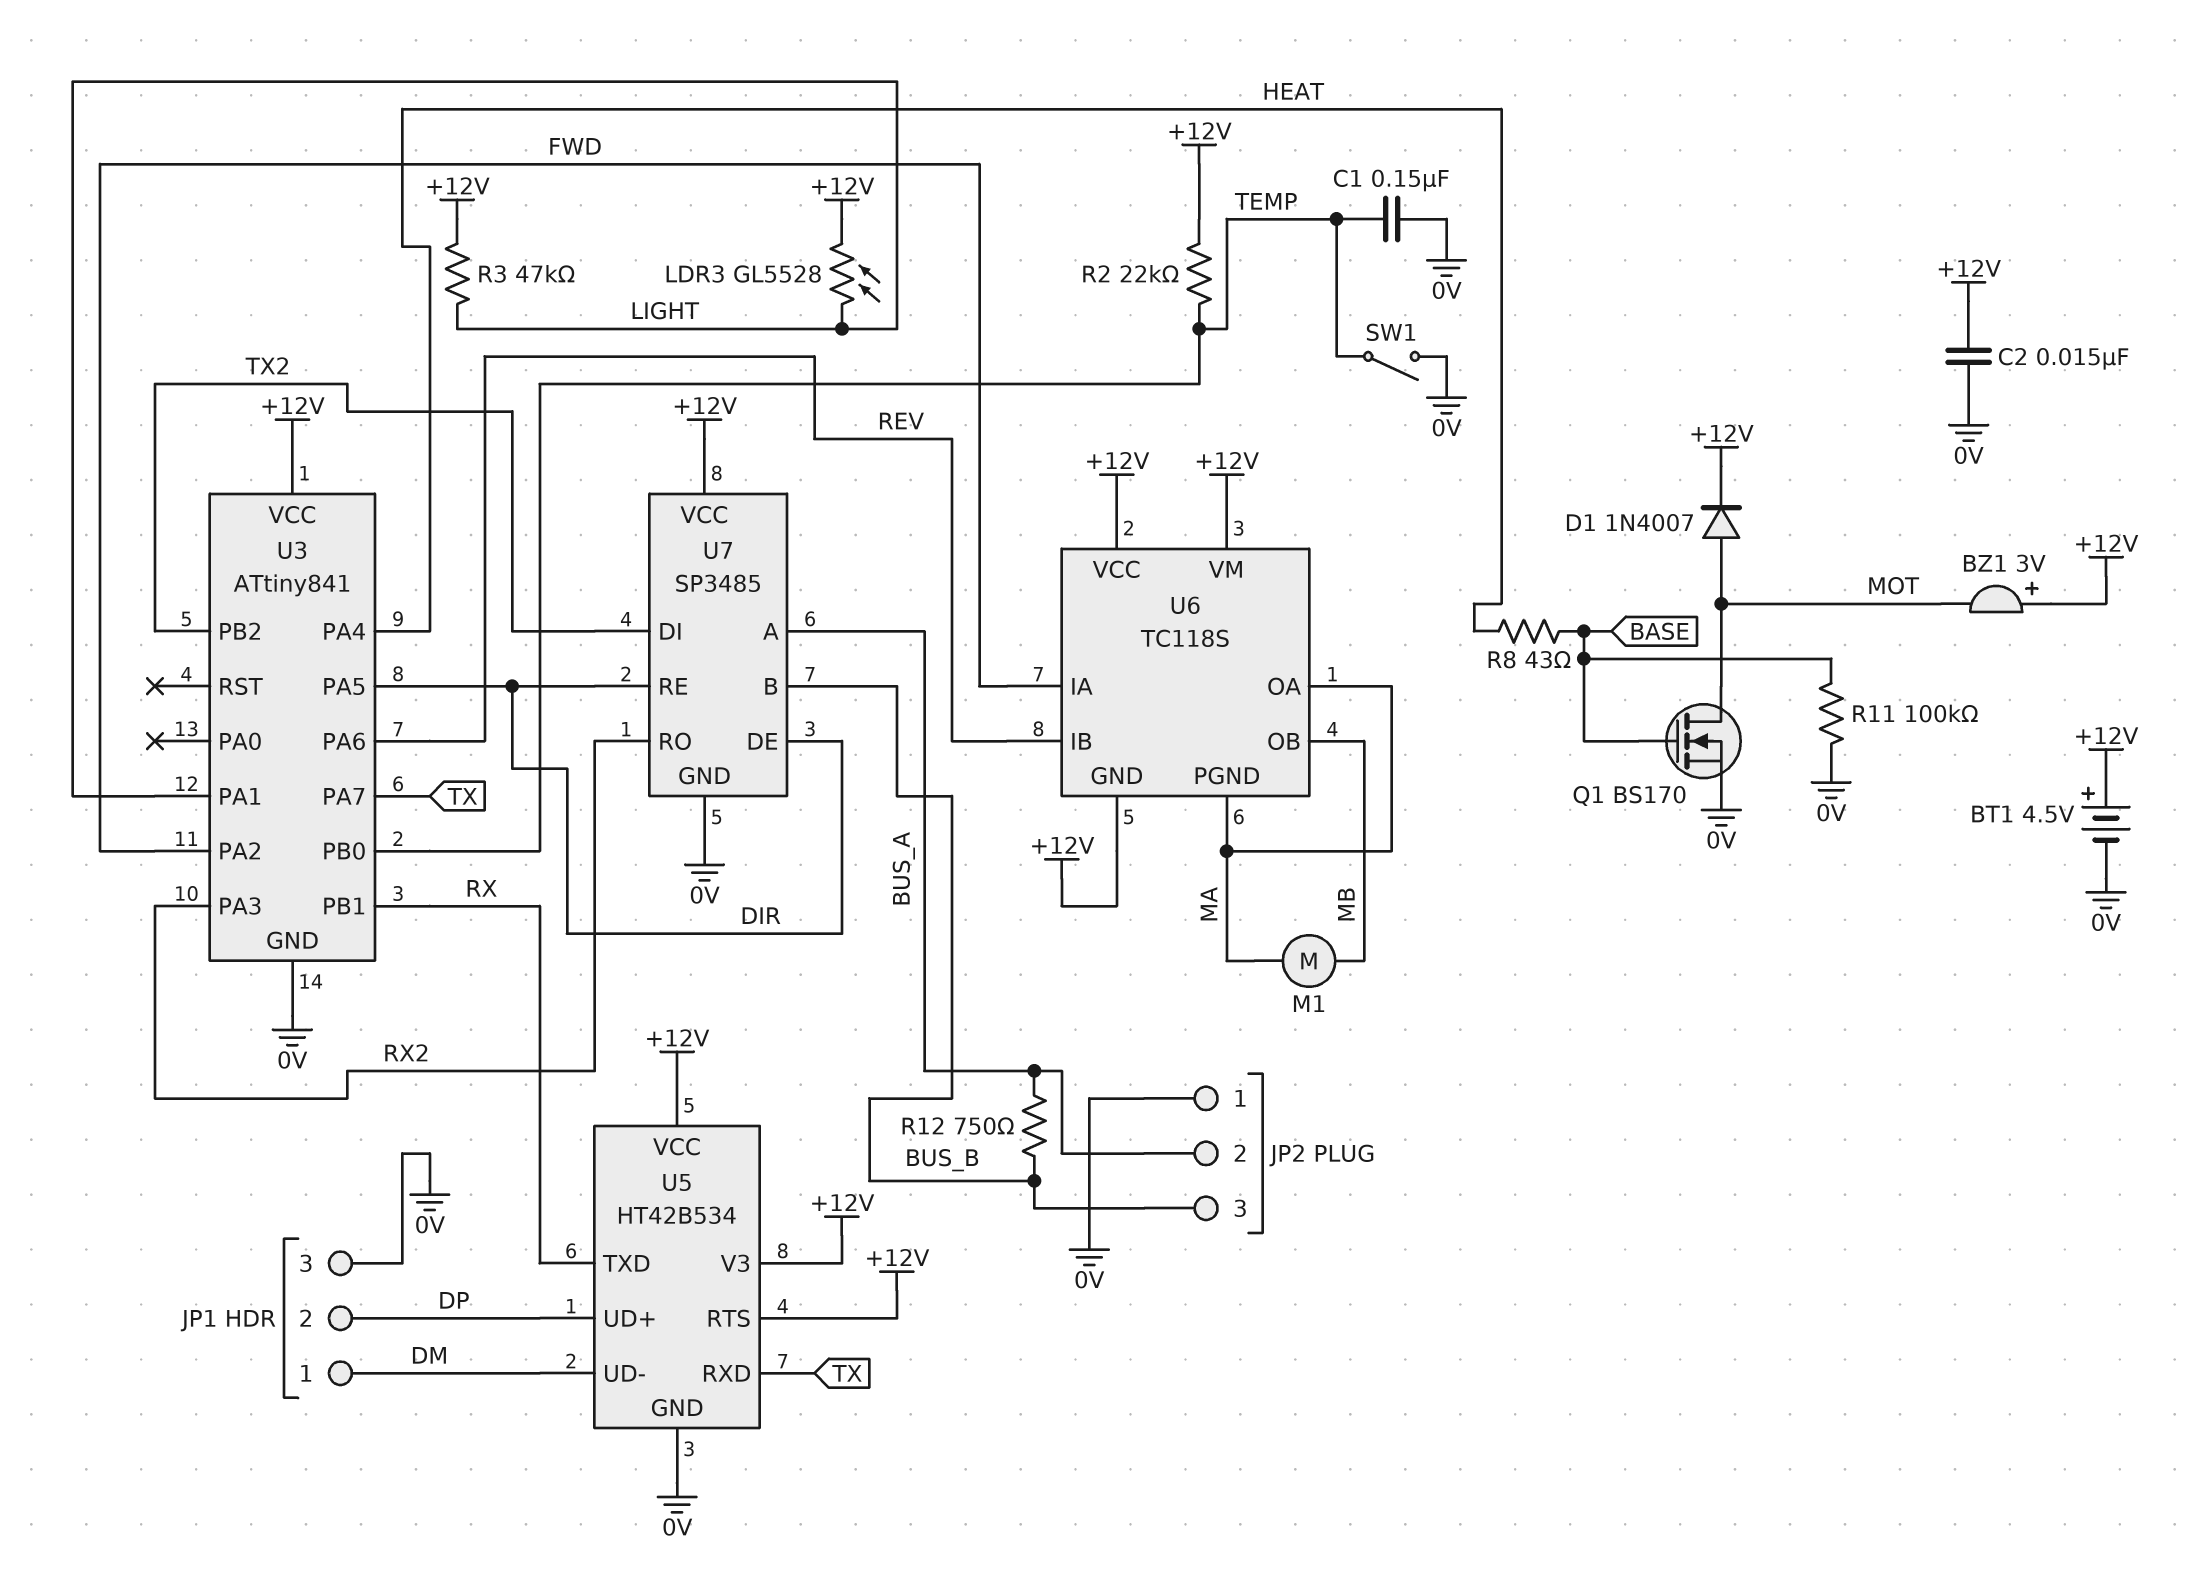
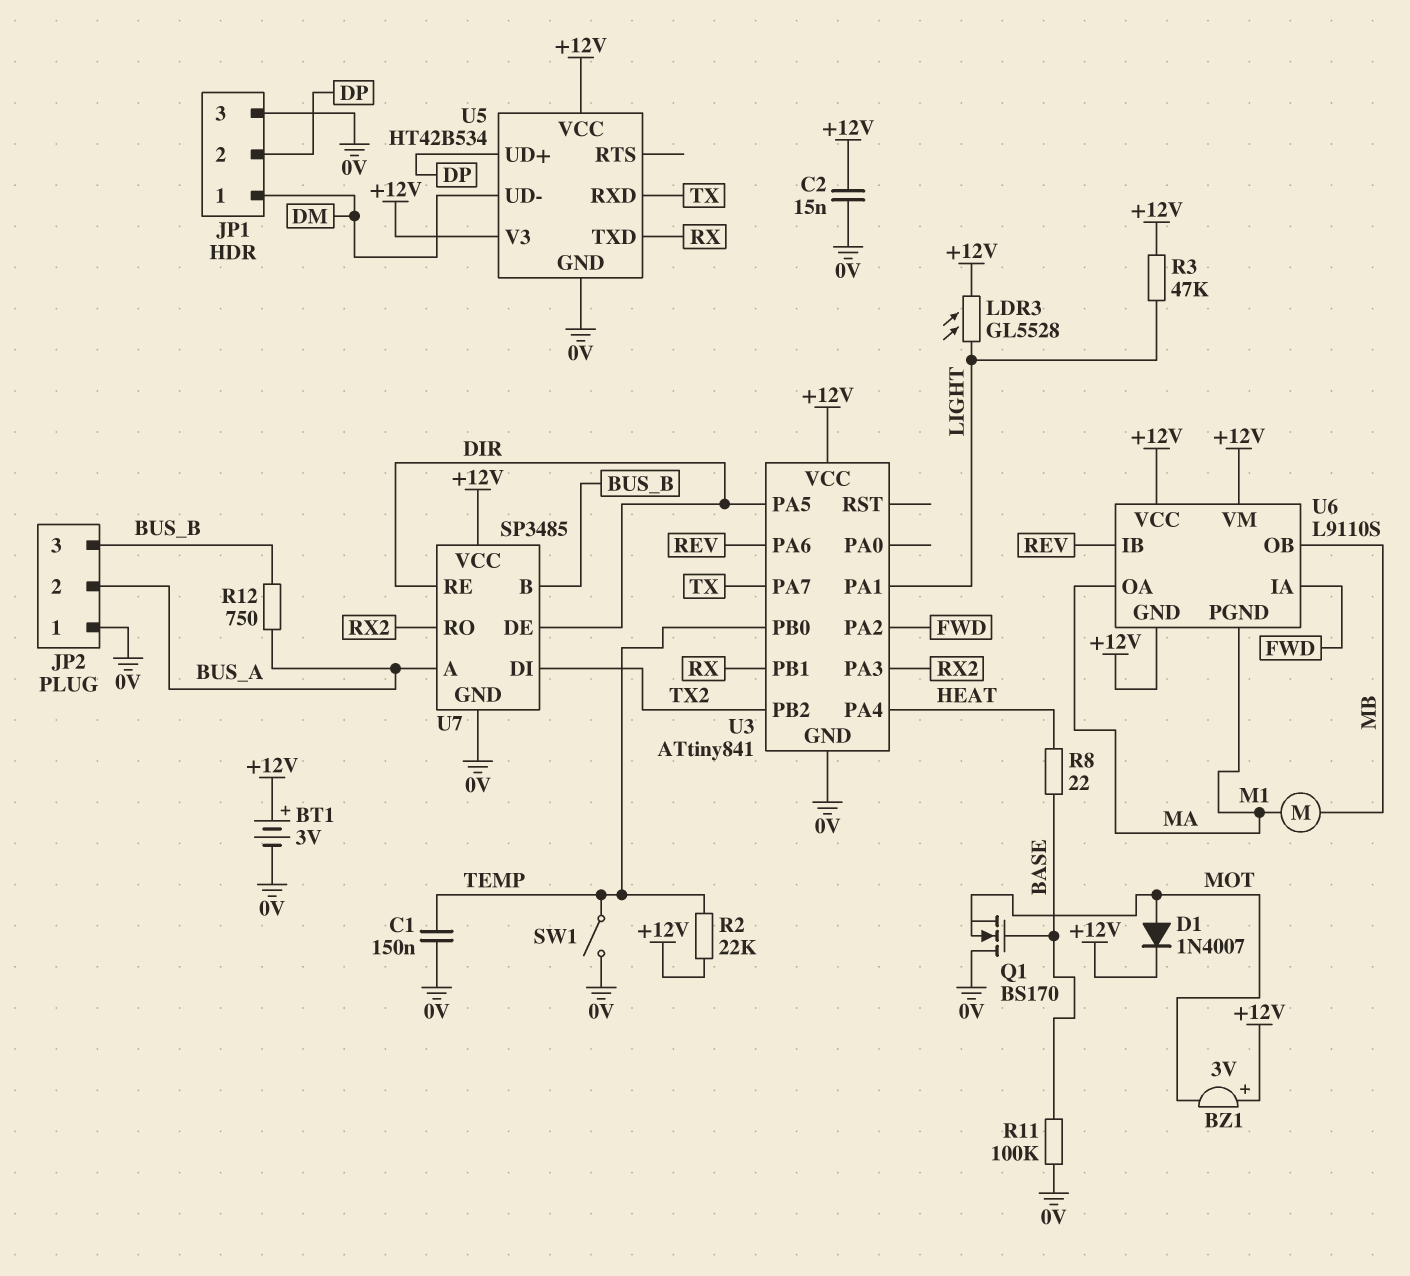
BT1: 4.5V (plus +12V, minus 0V) -> 3V (plus +12V, minus 0V)
Q1: NMOS BS170 (G BASE, D MOT, S 0V) -> NMOS BS170 (G BASE, D 0V, S MOT)
R8: 43 (BASE, HEAT) -> 22 (BASE, HEAT)
U5 pin RTS: +12V -> none
U6: TC118S -> L9110S

